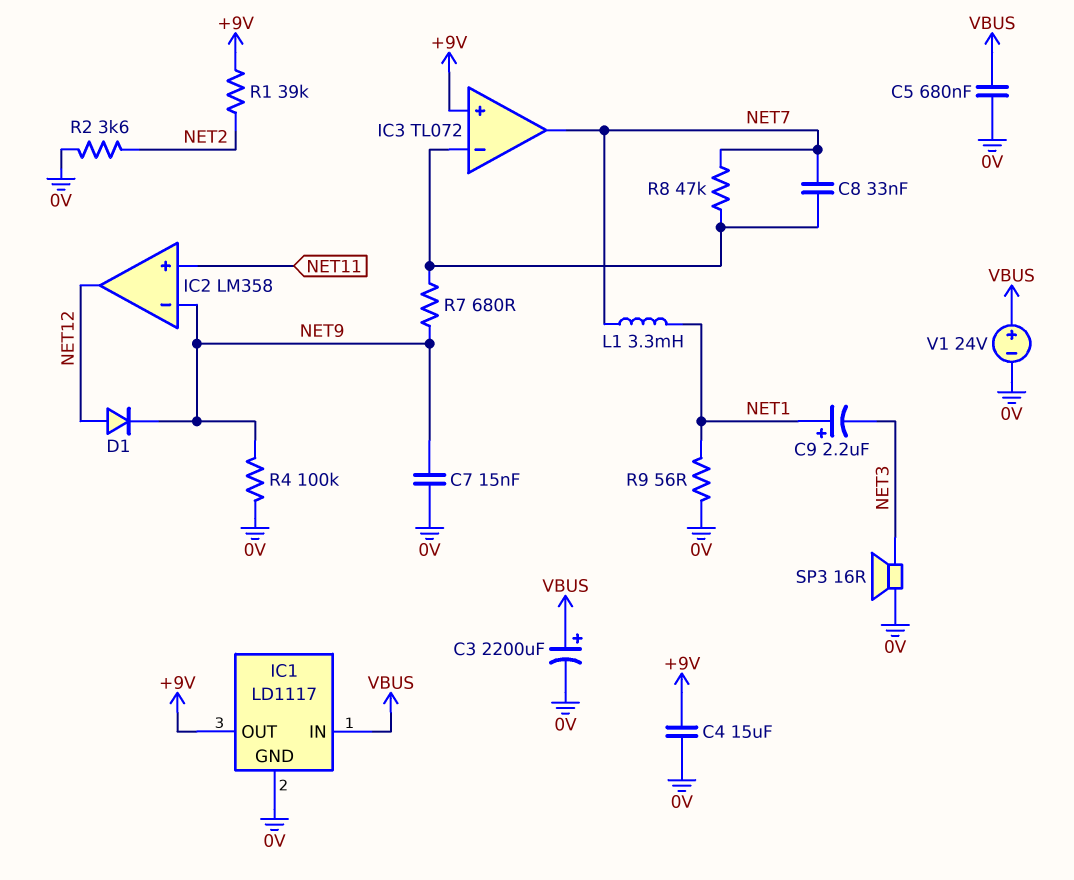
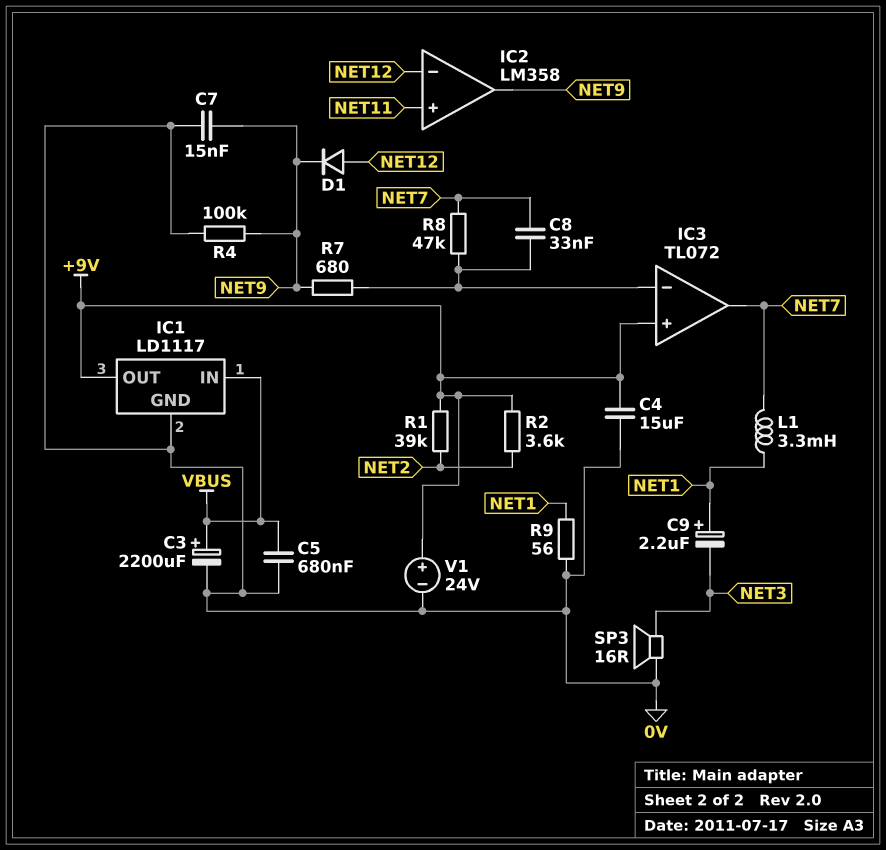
IC2 pin in-: NET9 -> NET12
IC2 pin out: NET12 -> NET9
R2: 3.6k (0V, NET2) -> 3.6k (+9V, NET2)
V1: 24V (plus VBUS, minus 0V) -> 24V (plus +9V, minus 0V)

